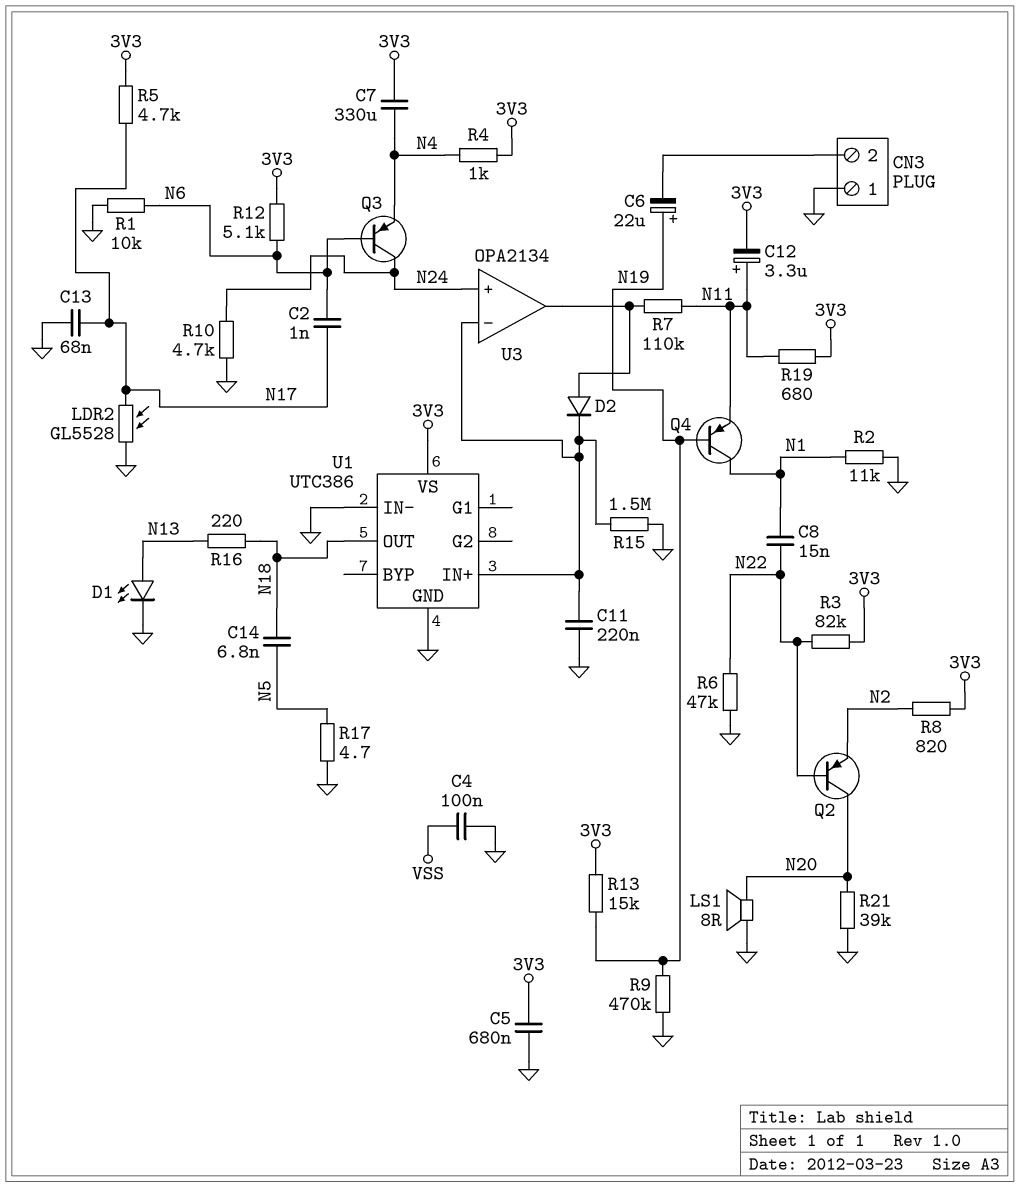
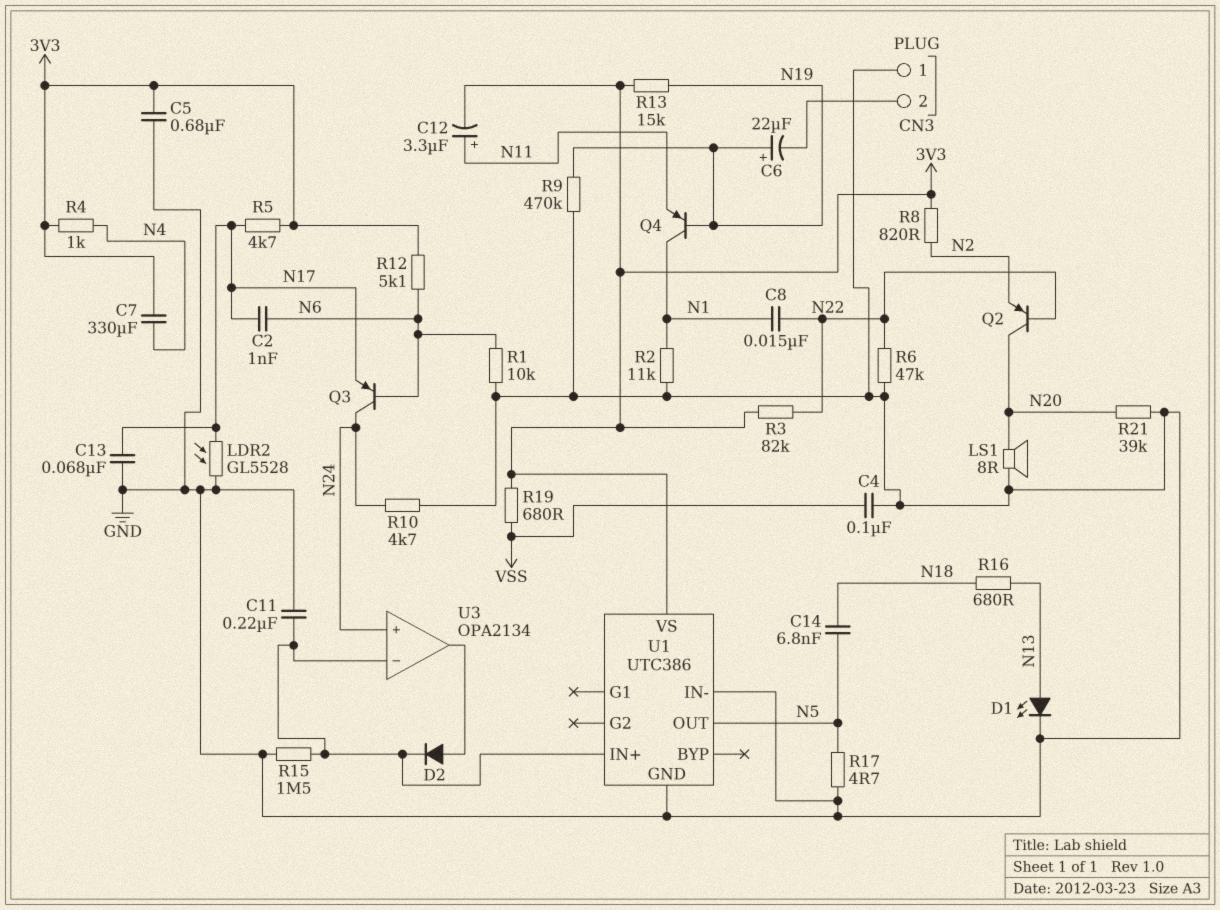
Q3: PNP (B N6, C N24, E N4) -> PNP (B N6, C N24, E N17)
R7: 110k (N11, U3/out) -> none
R16: 220 (N13, N18) -> 680 (N13, N18)
R19: 680 (3V3, N11) -> 680 (3V3, VSS)
U1 pin OUT: N18 -> N5

